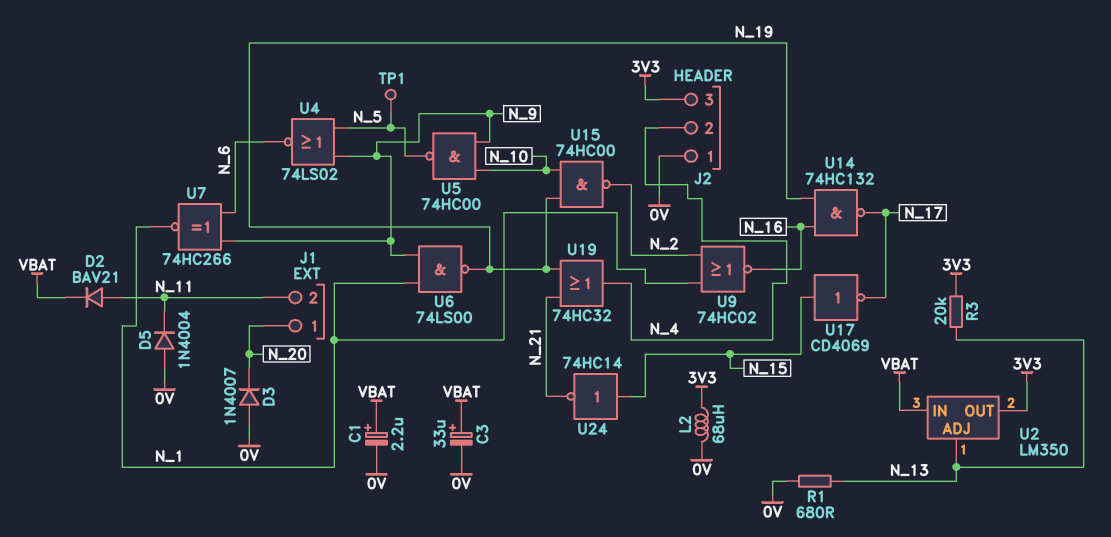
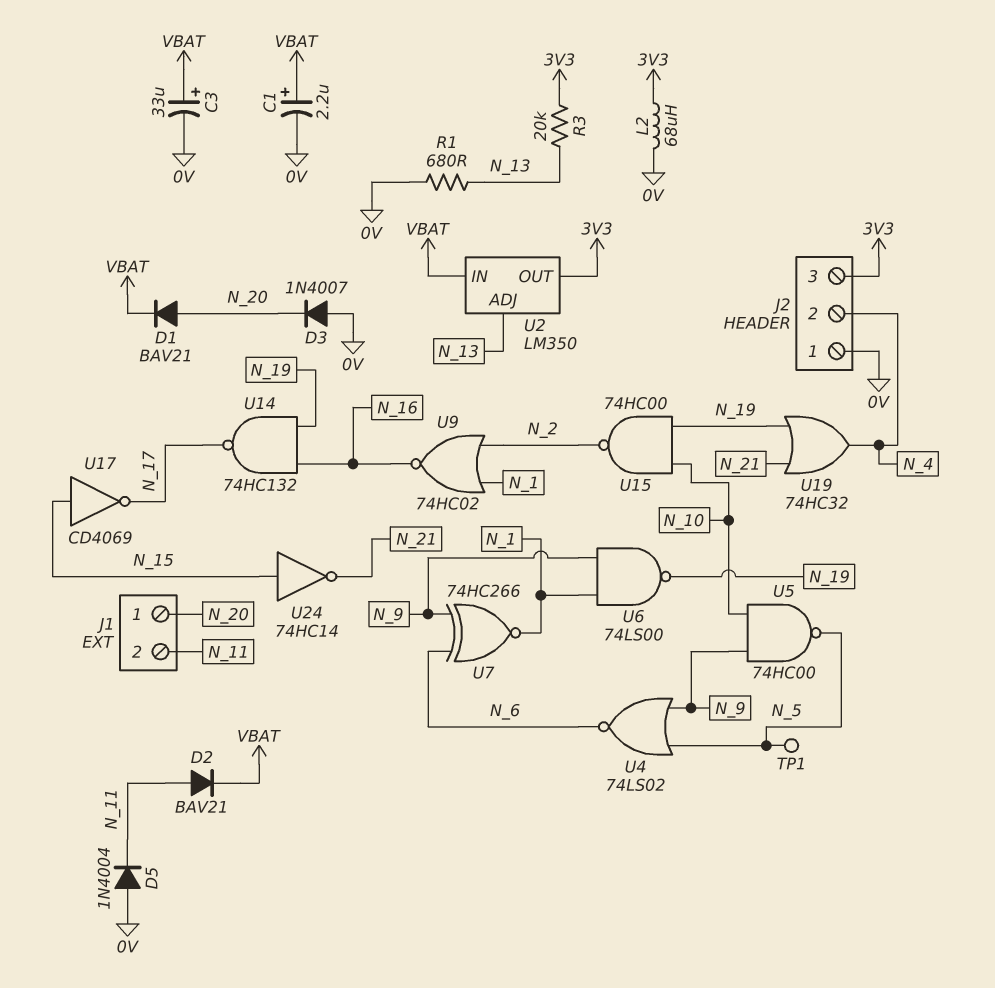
D1: none -> diode BAV21 (A N_20, K VBAT)

